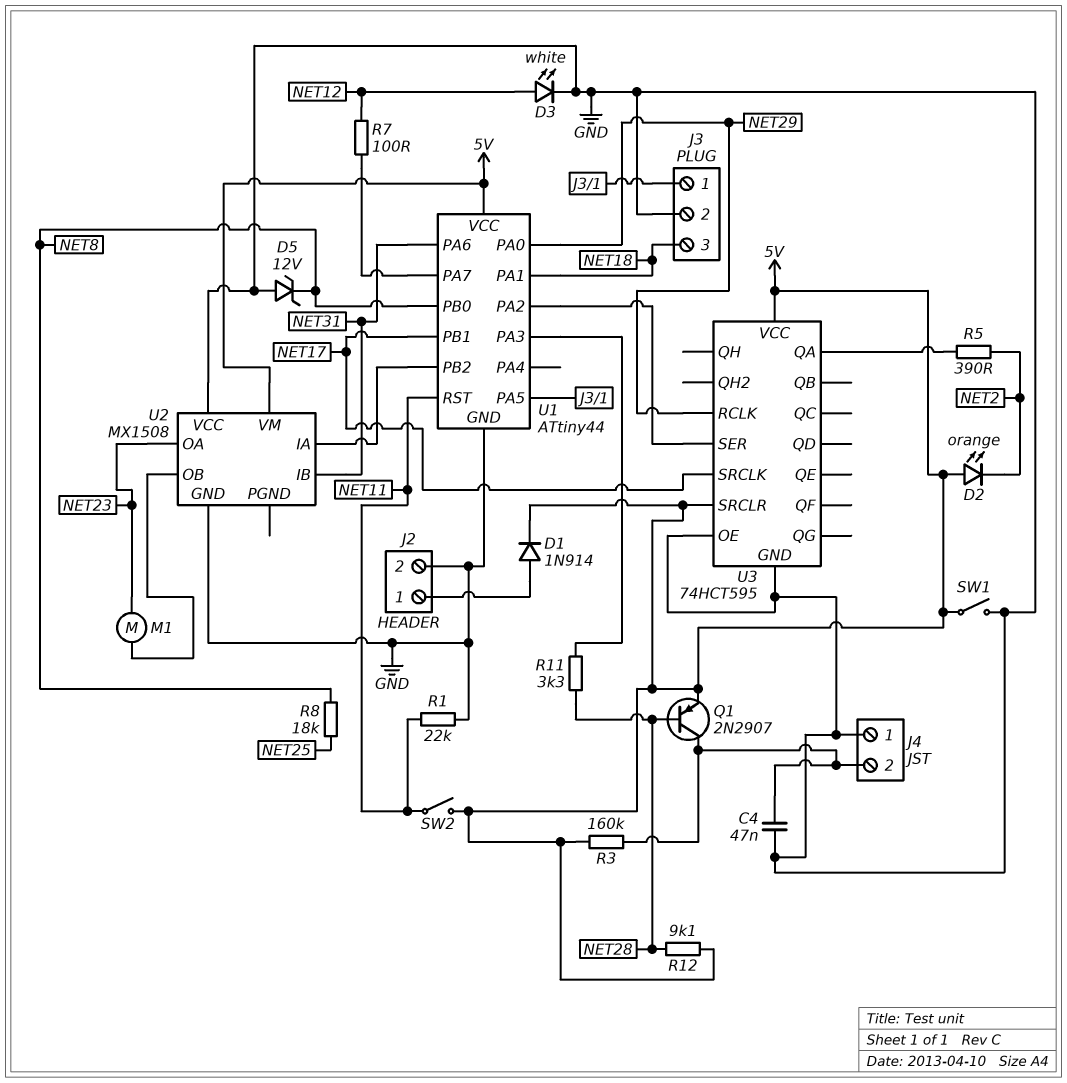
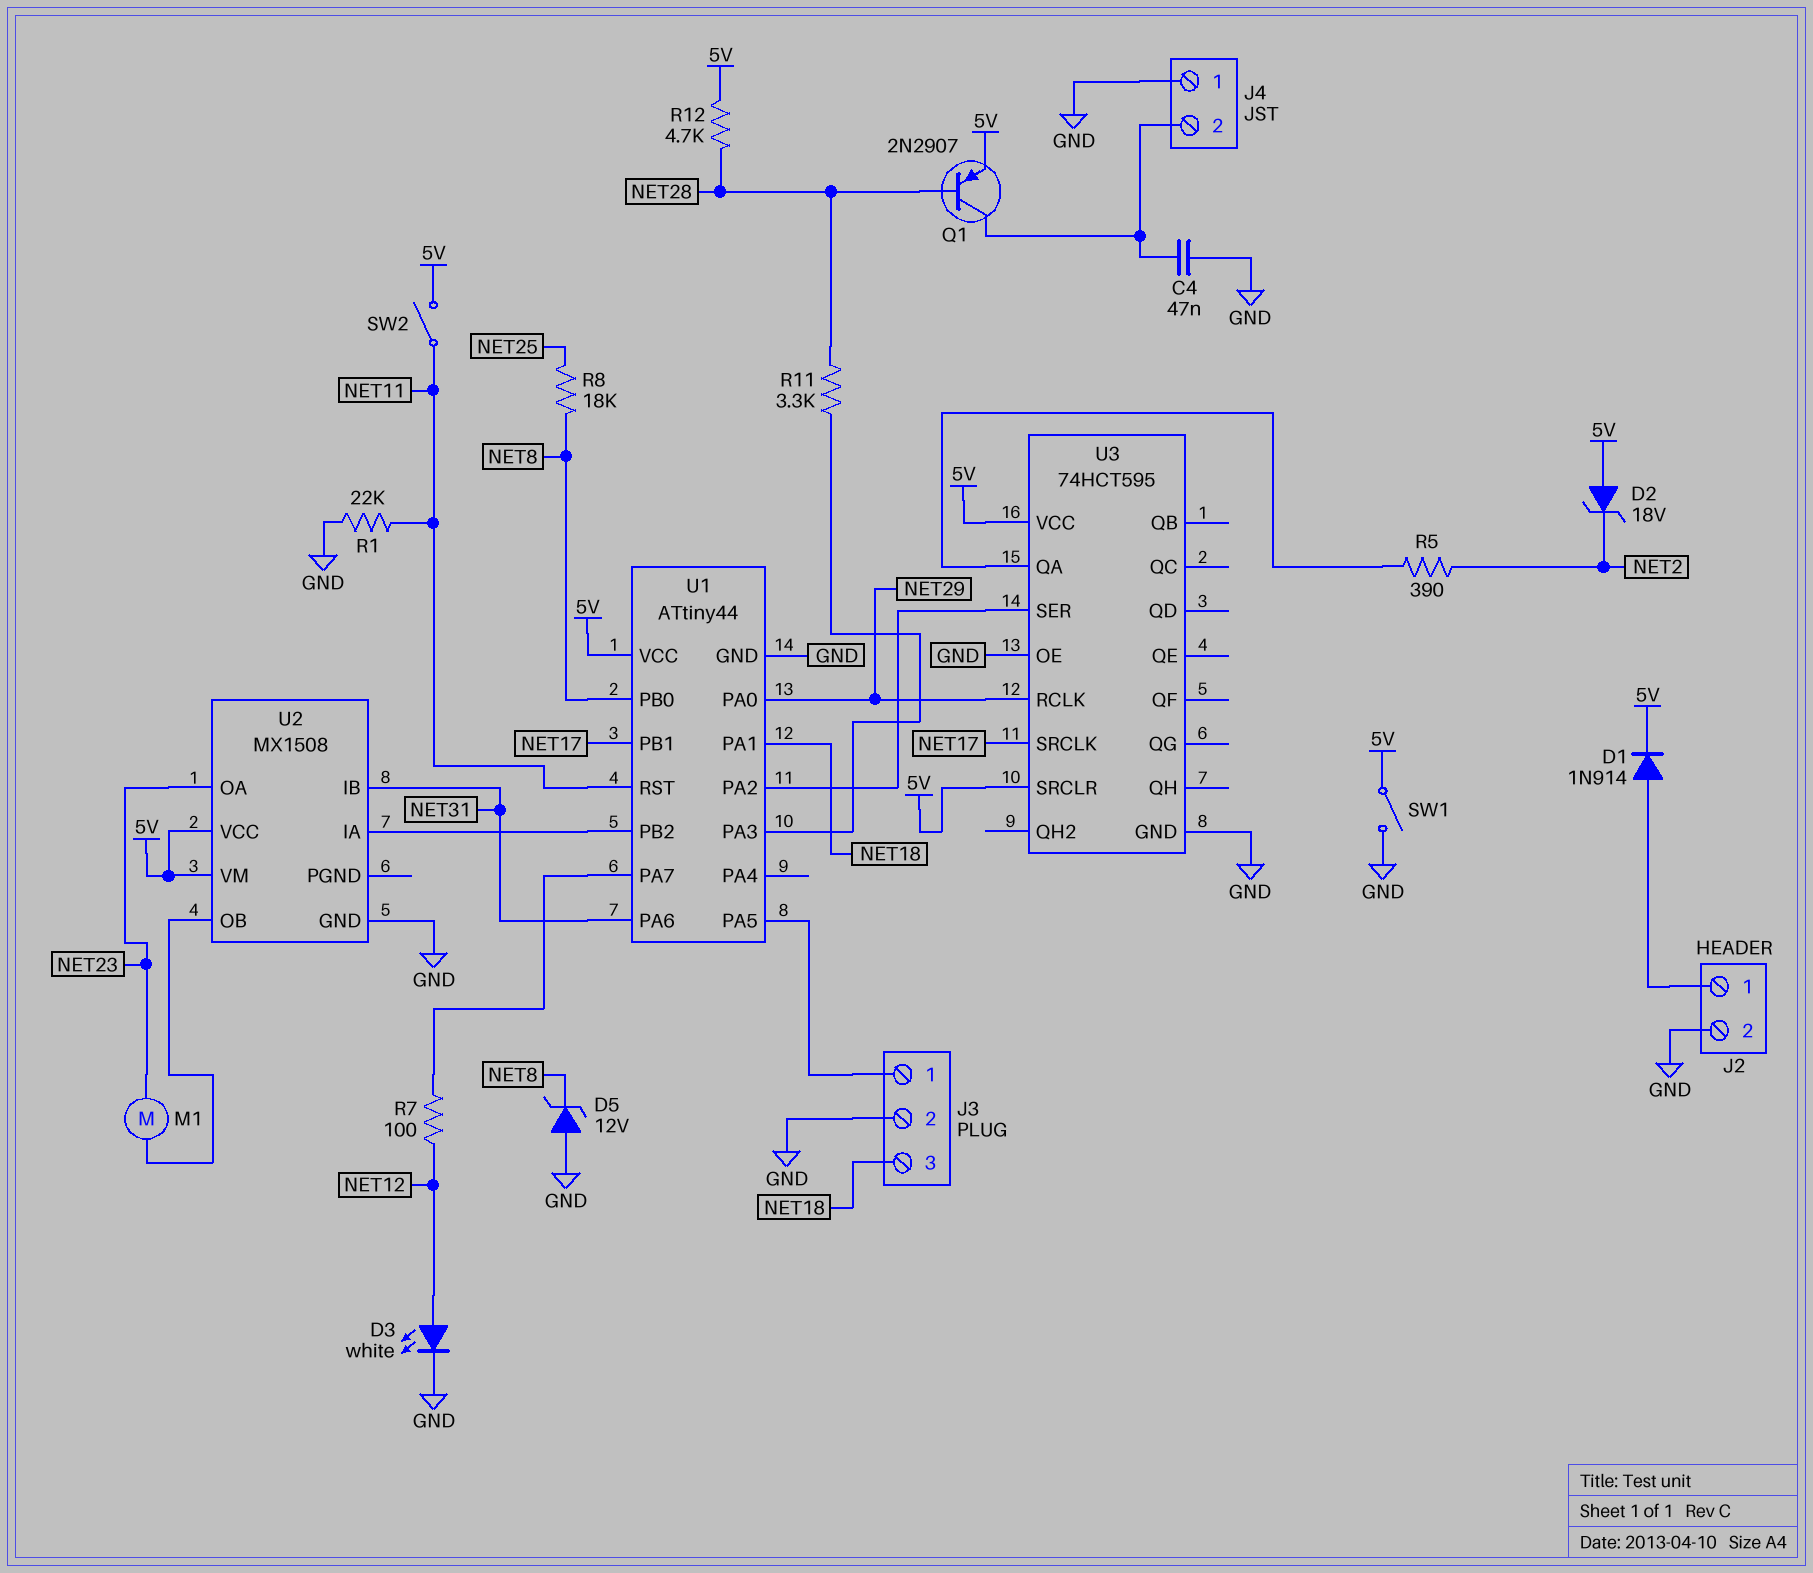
D2: LED orange (A 5V, K NET2) -> zener 18V (A 5V, K NET2)
R3: 160k (5V, J4/2) -> none
R12: 9.1k (5V, NET28) -> 4.7k (5V, NET28)
U2 pin VCC: GND -> 5V

